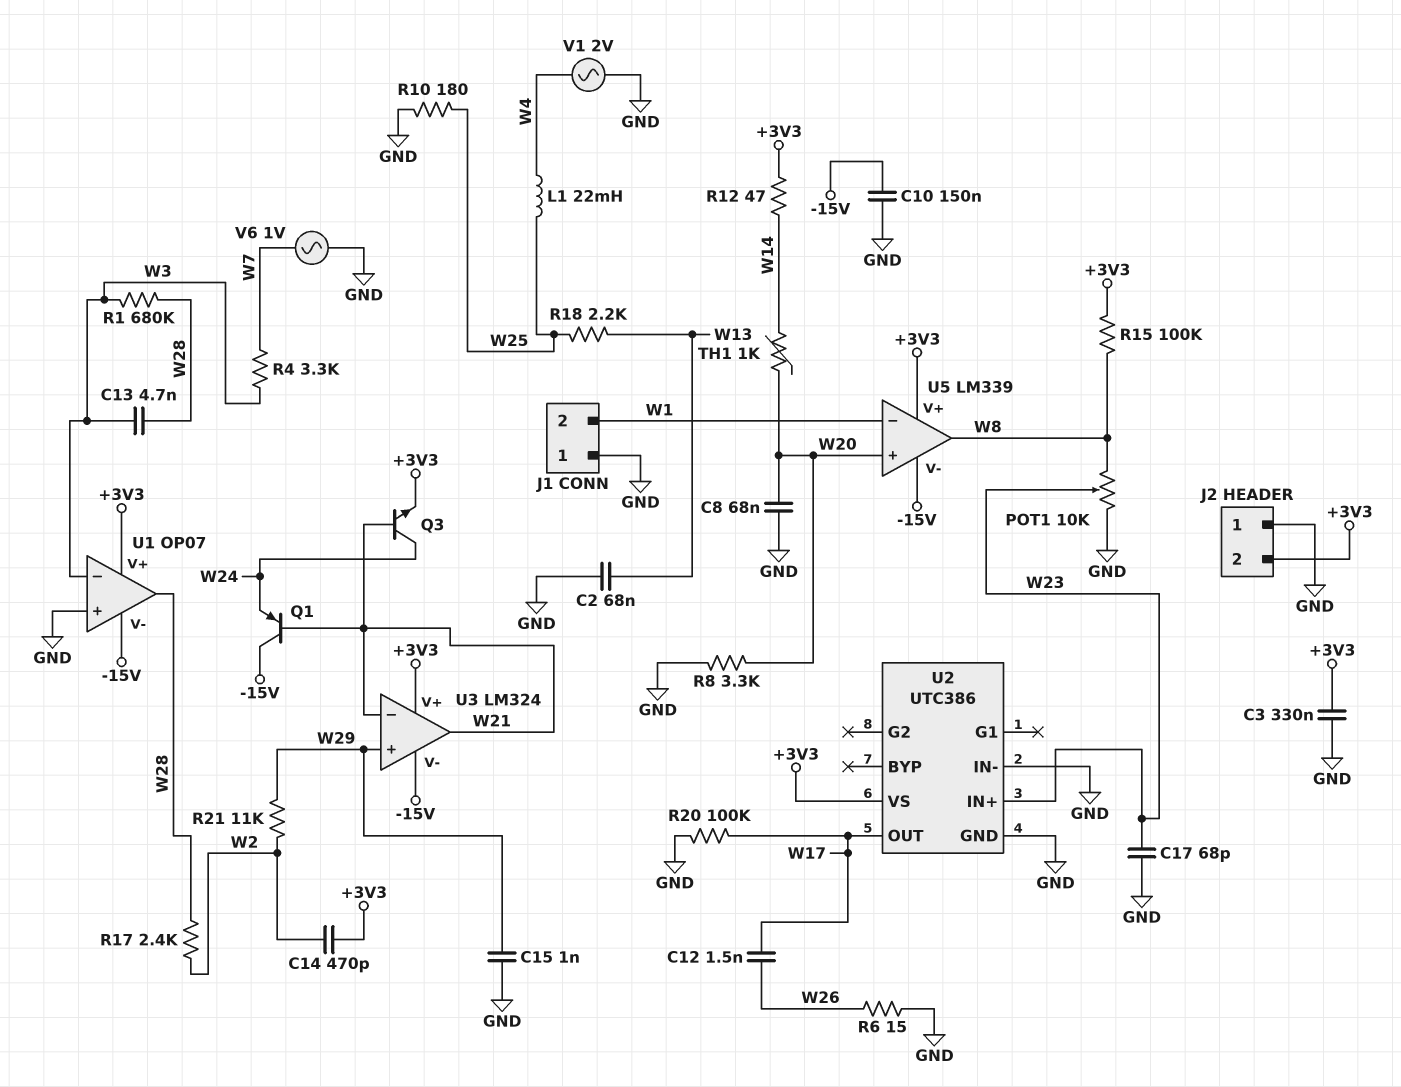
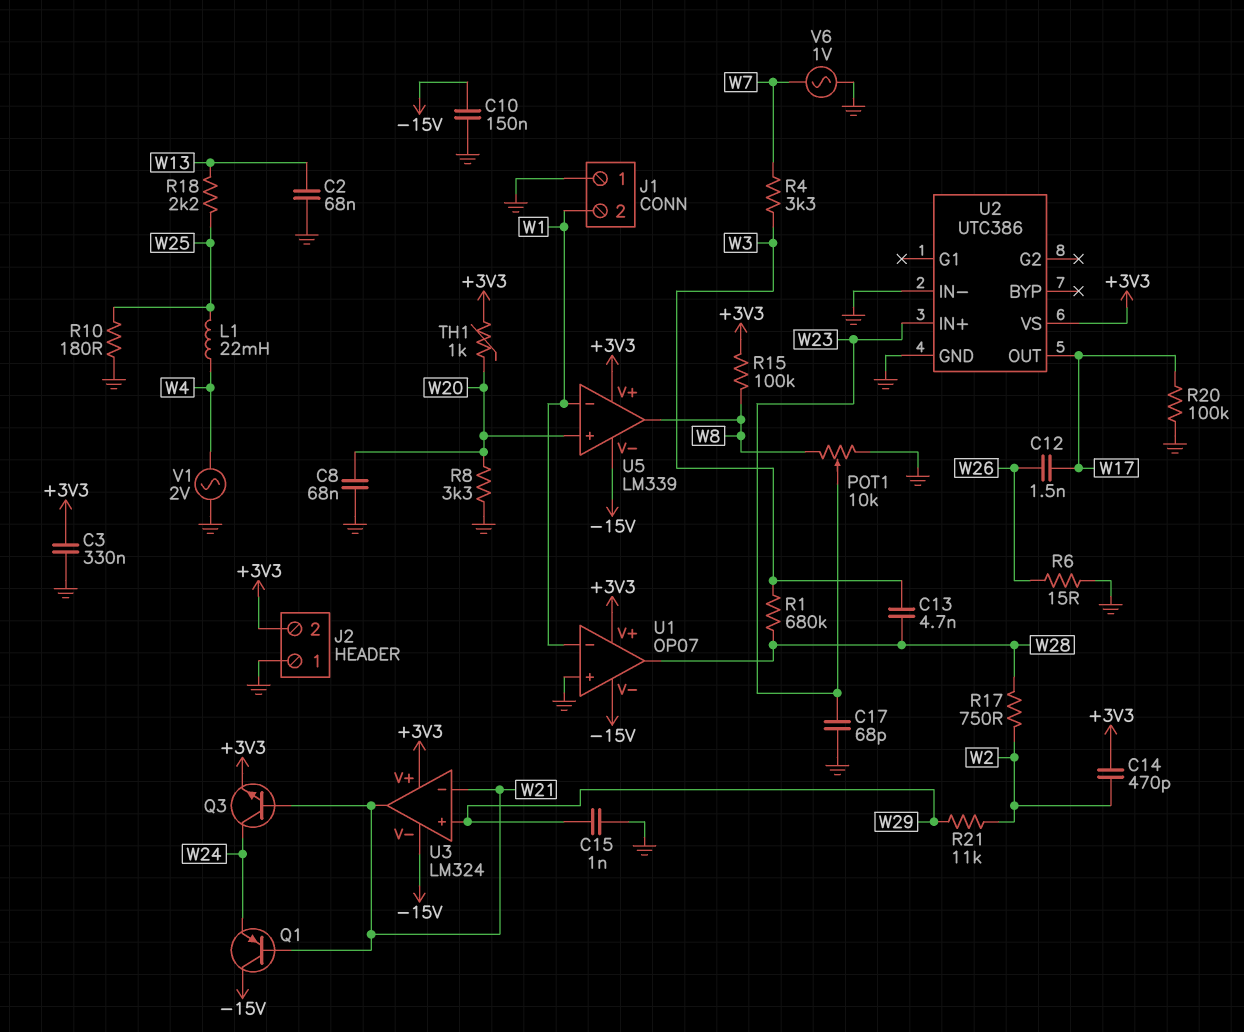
R12: 47 (+3V3, W14) -> none
R17: 2.4k (W2, W28) -> 750 (W2, W28)
TH1: 1k (W14, W20) -> 1k (+3V3, W20)
U1 pin in-: W3 -> W1

